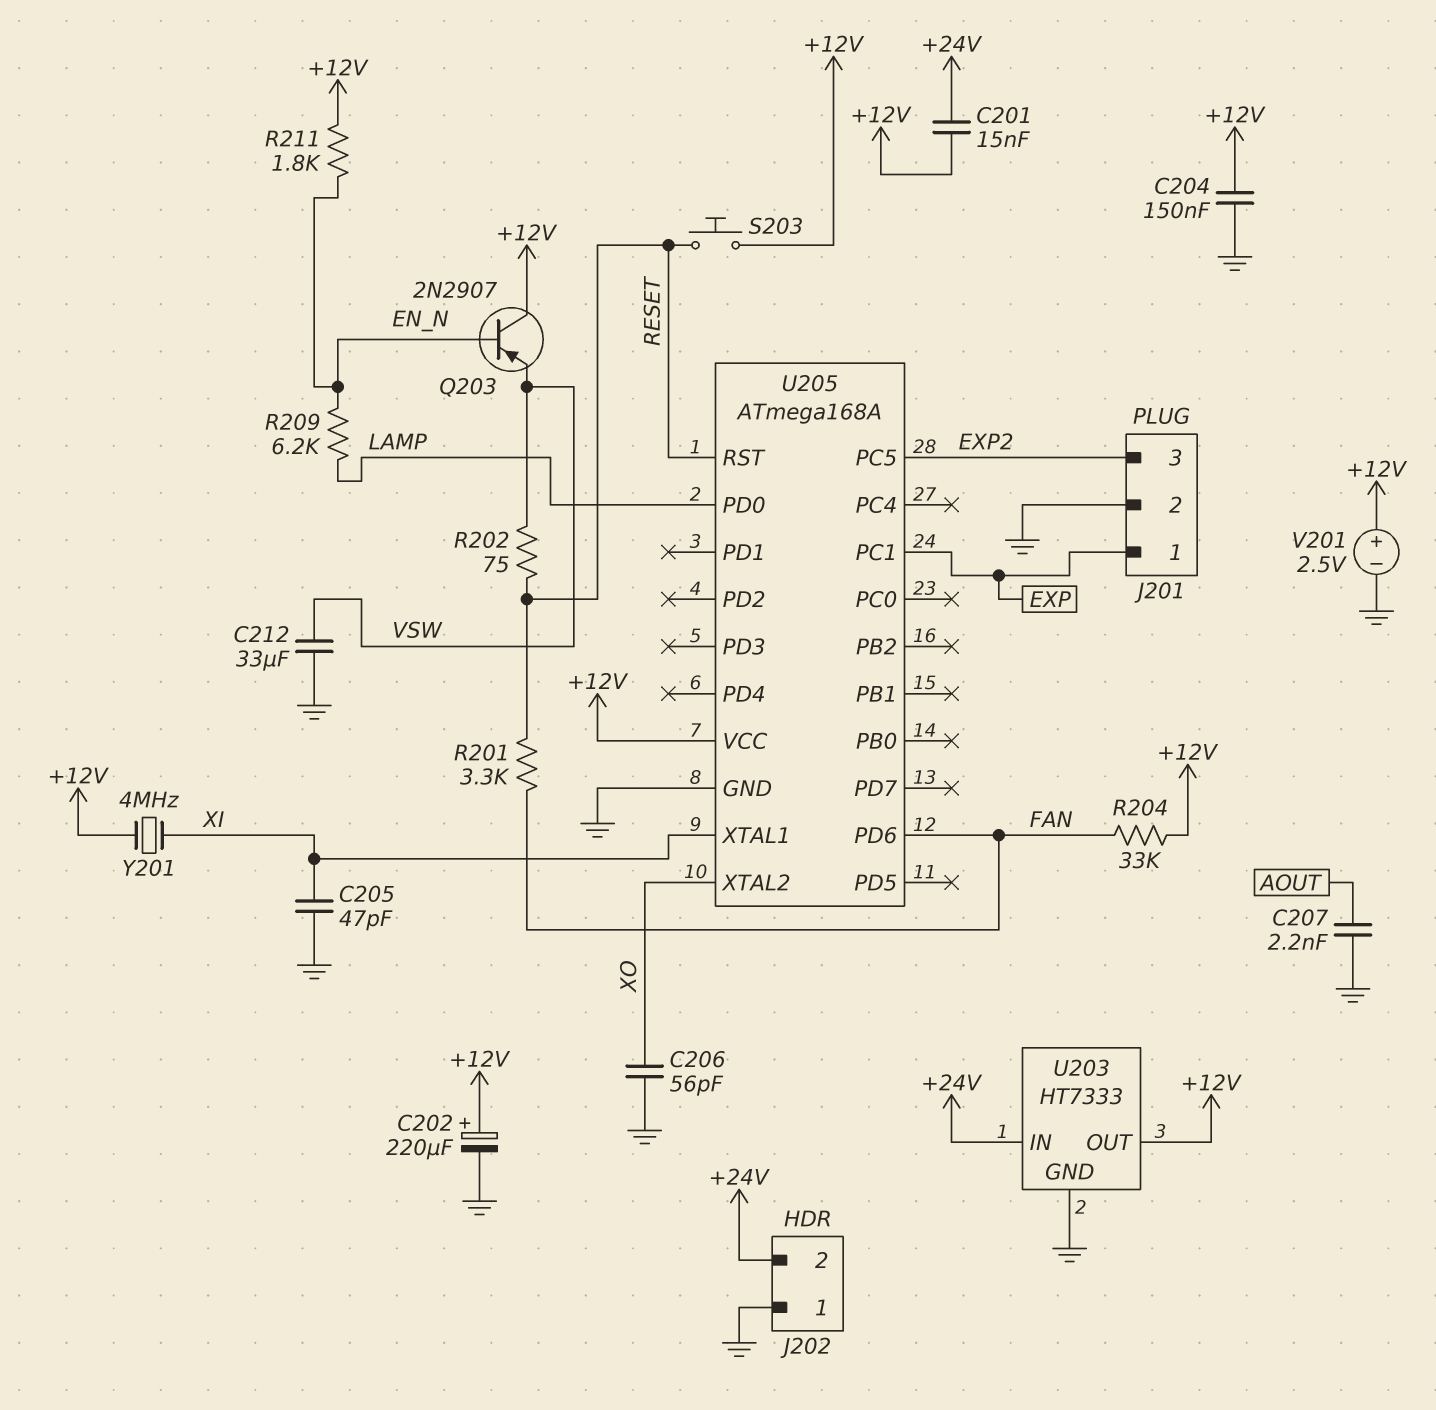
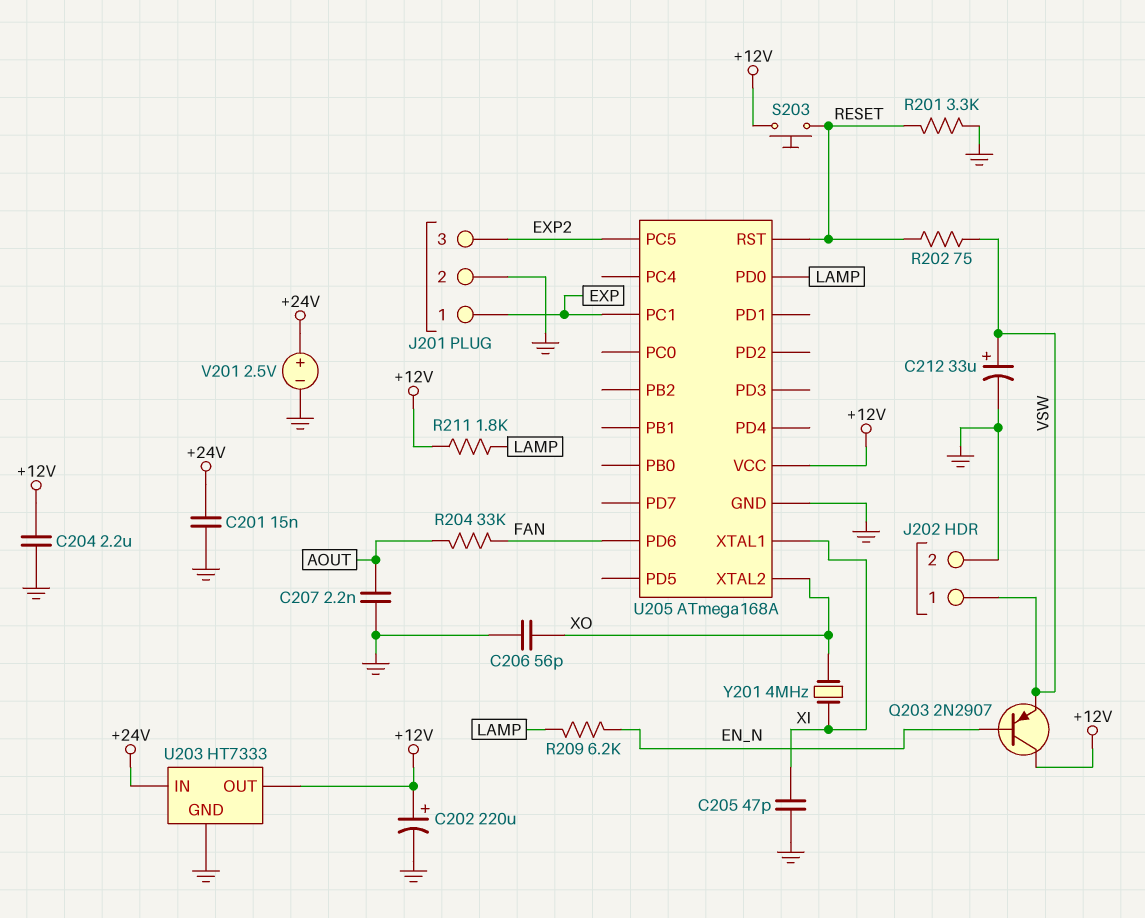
C201: 15nF (+12V, +24V) -> 15nF (+24V, GND)
C204: 150nF (+12V, GND) -> 2.2uF (+12V, GND)
C212: 33uF (GND, VSW) -> 33uF (plus VSW, minus GND)
J202 pin 1: GND -> VSW
J202 pin 2: +24V -> GND
R201: 3.3k (FAN, RESET) -> 3.3k (GND, RESET)
R204: 33k (+12V, FAN) -> 33k (AOUT, FAN)
R211: 1.8k (+12V, EN_N) -> 1.8k (+12V, LAMP)
V201: 2.5V (plus +12V, minus GND) -> 2.5V (plus +24V, minus GND)
Y201: 4MHz (+12V, XI) -> 4MHz (XI, XO)

